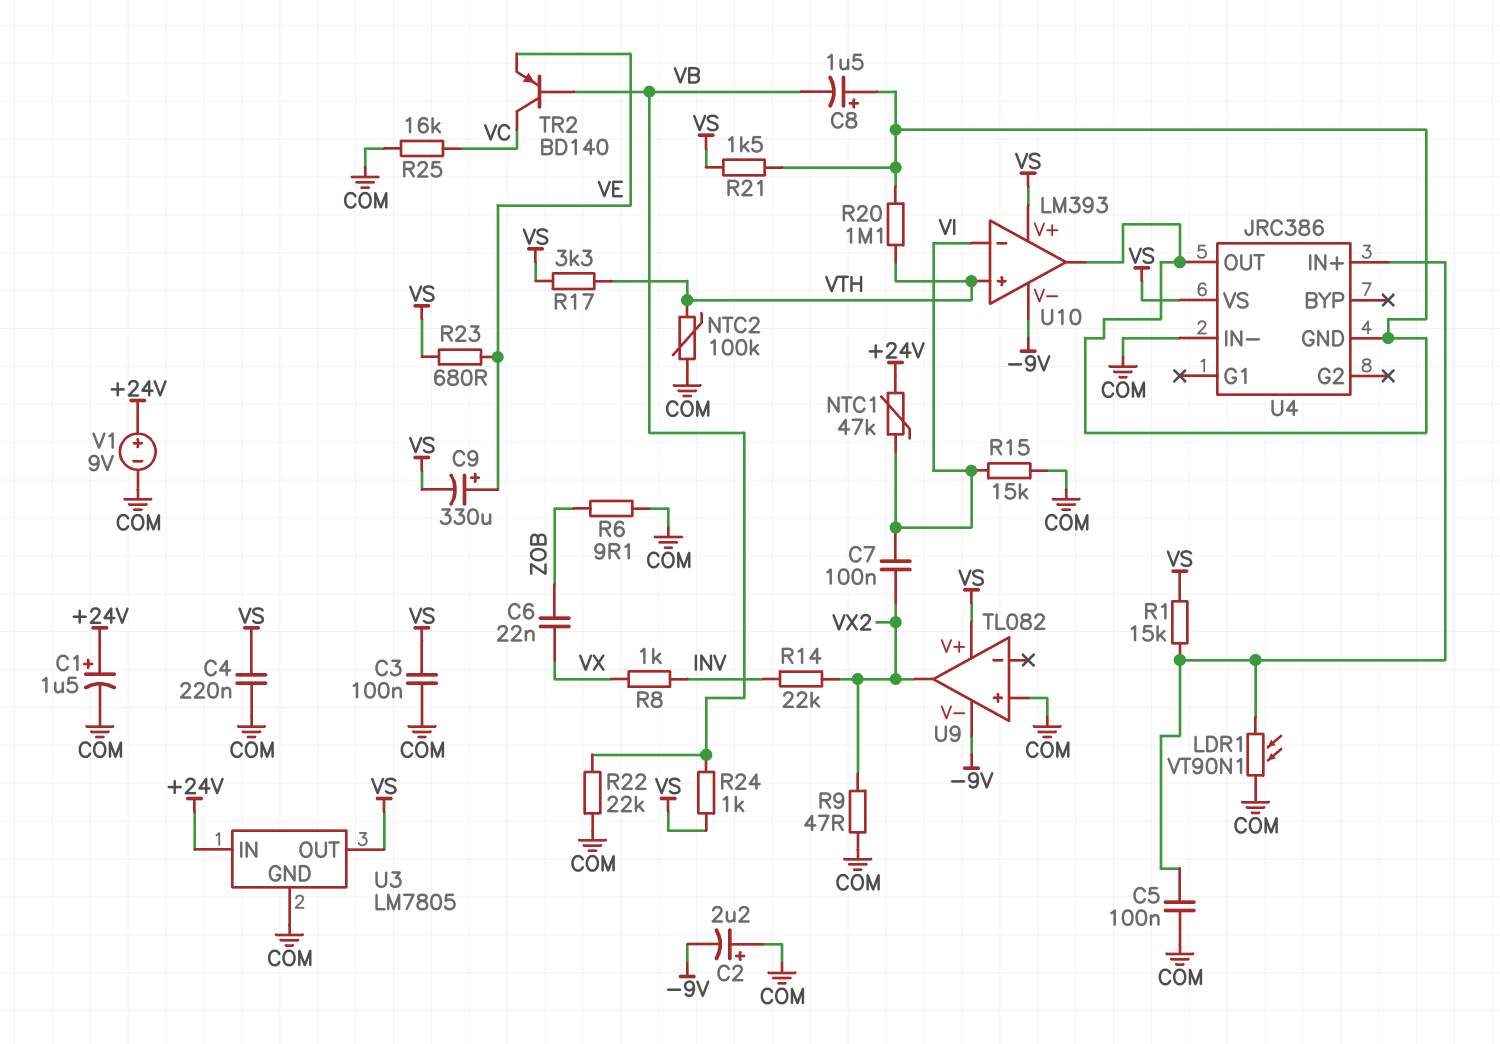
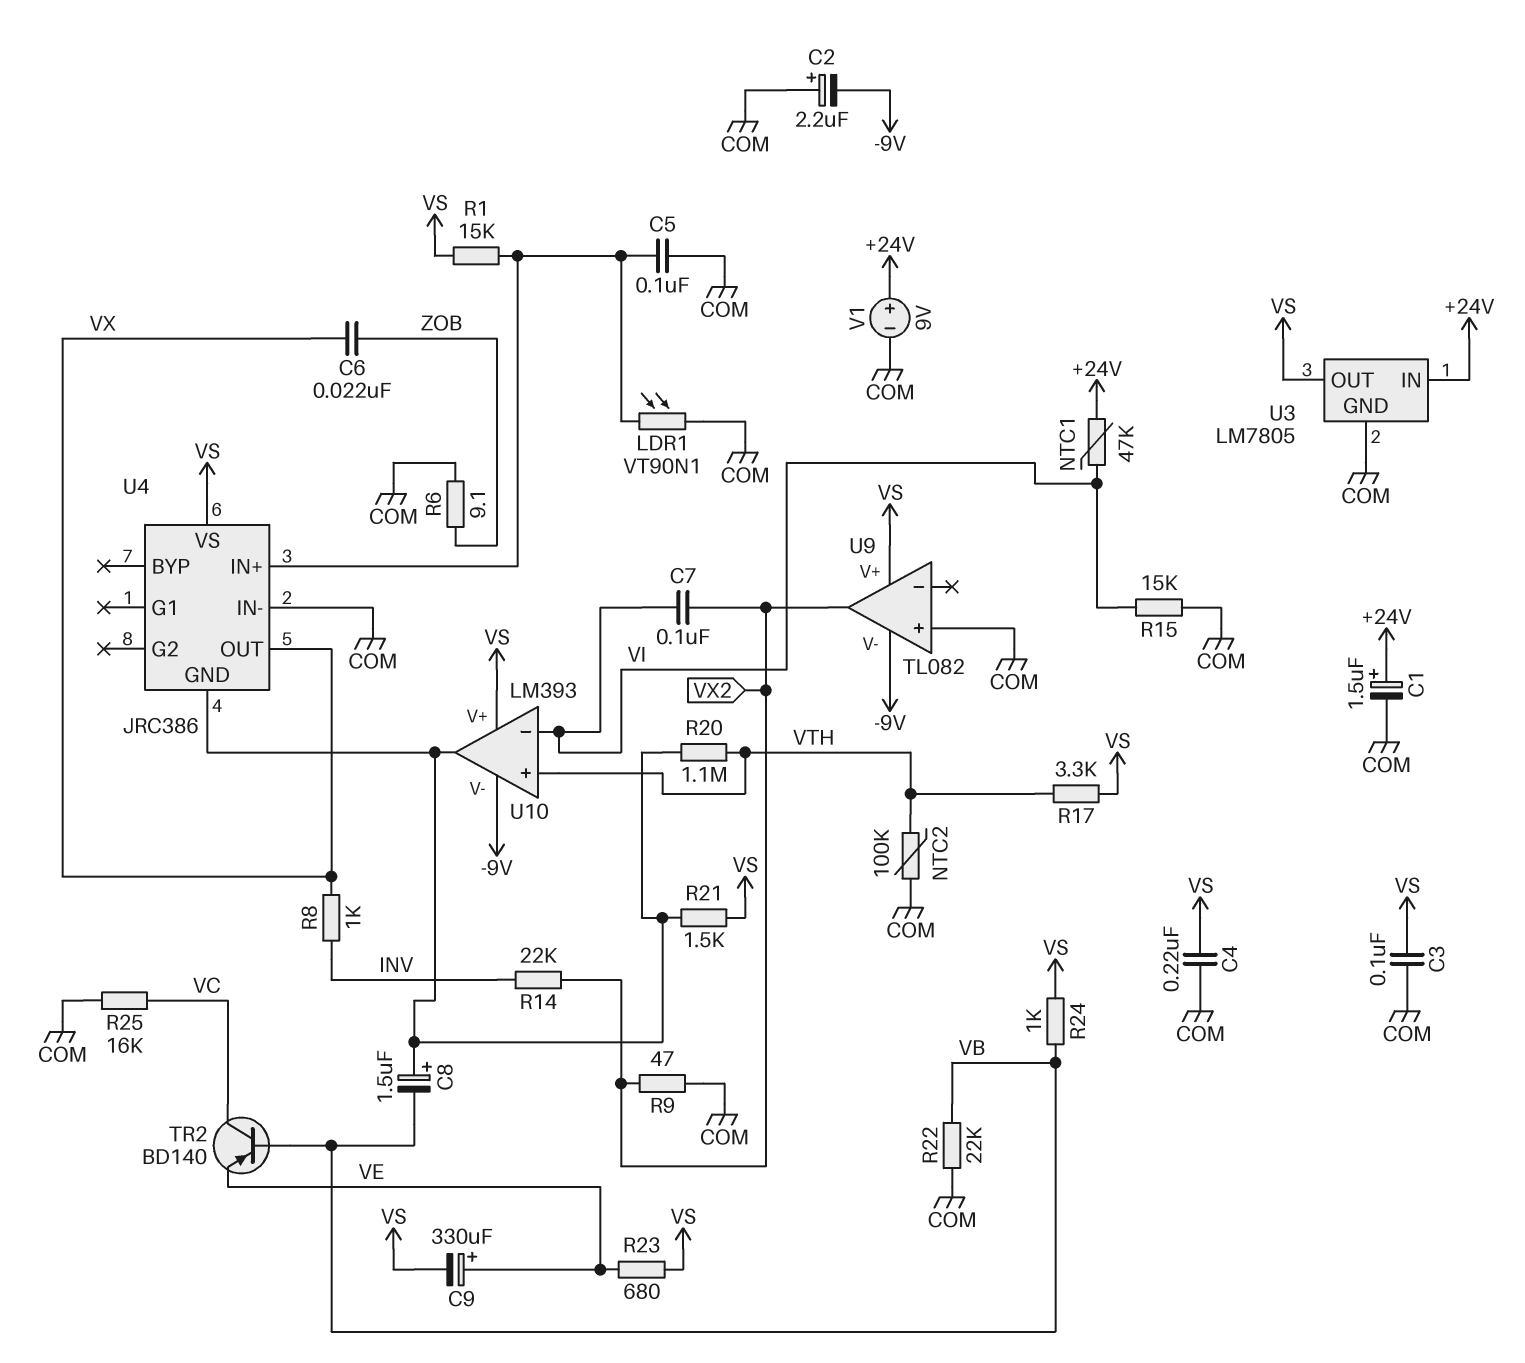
U4 pin OUT: U4/GND -> VX

